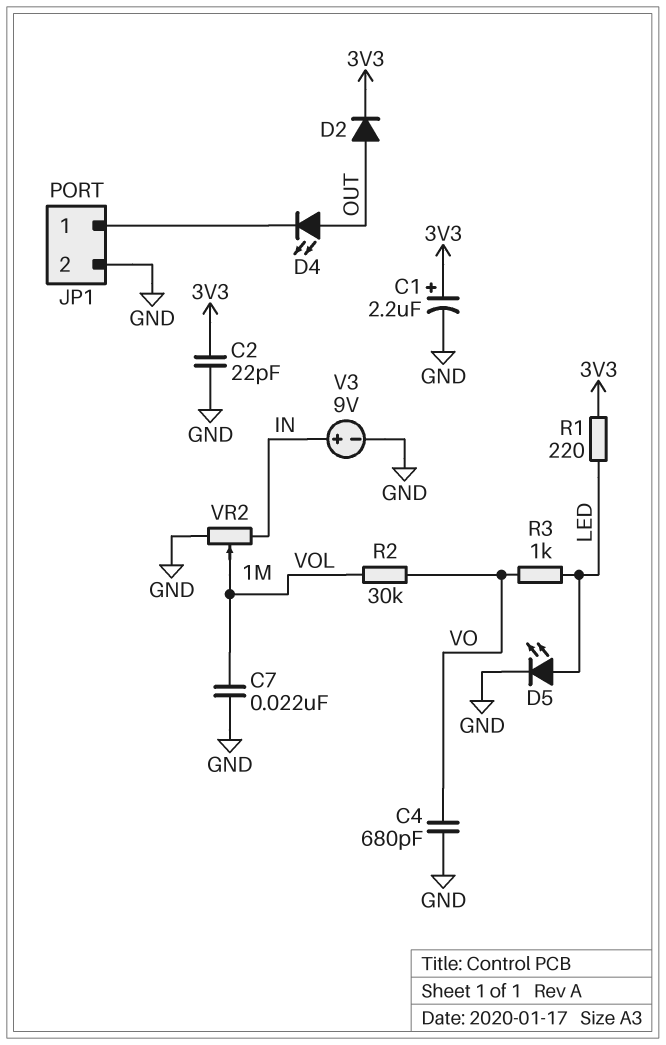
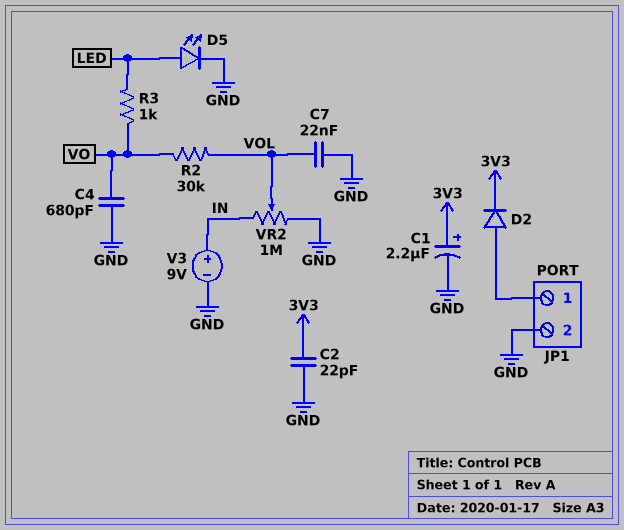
D2: diode (A OUT, K 3V3) -> diode (A JP1/1, K 3V3)
D4: LED (A OUT, K JP1/1) -> none
R1: 220 (3V3, LED) -> none

